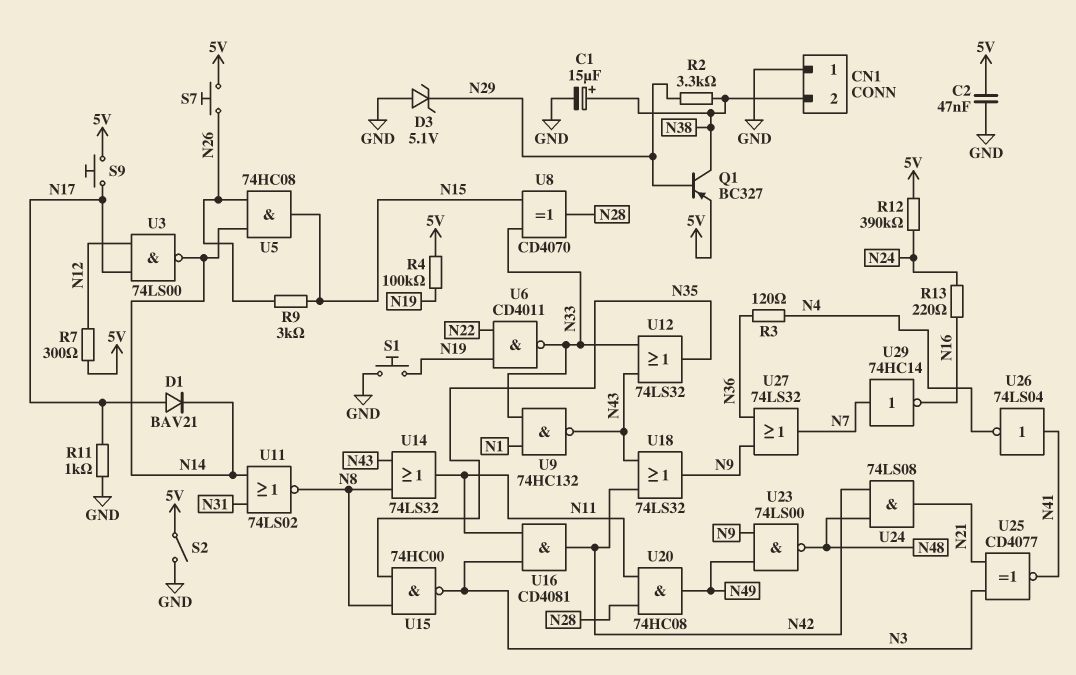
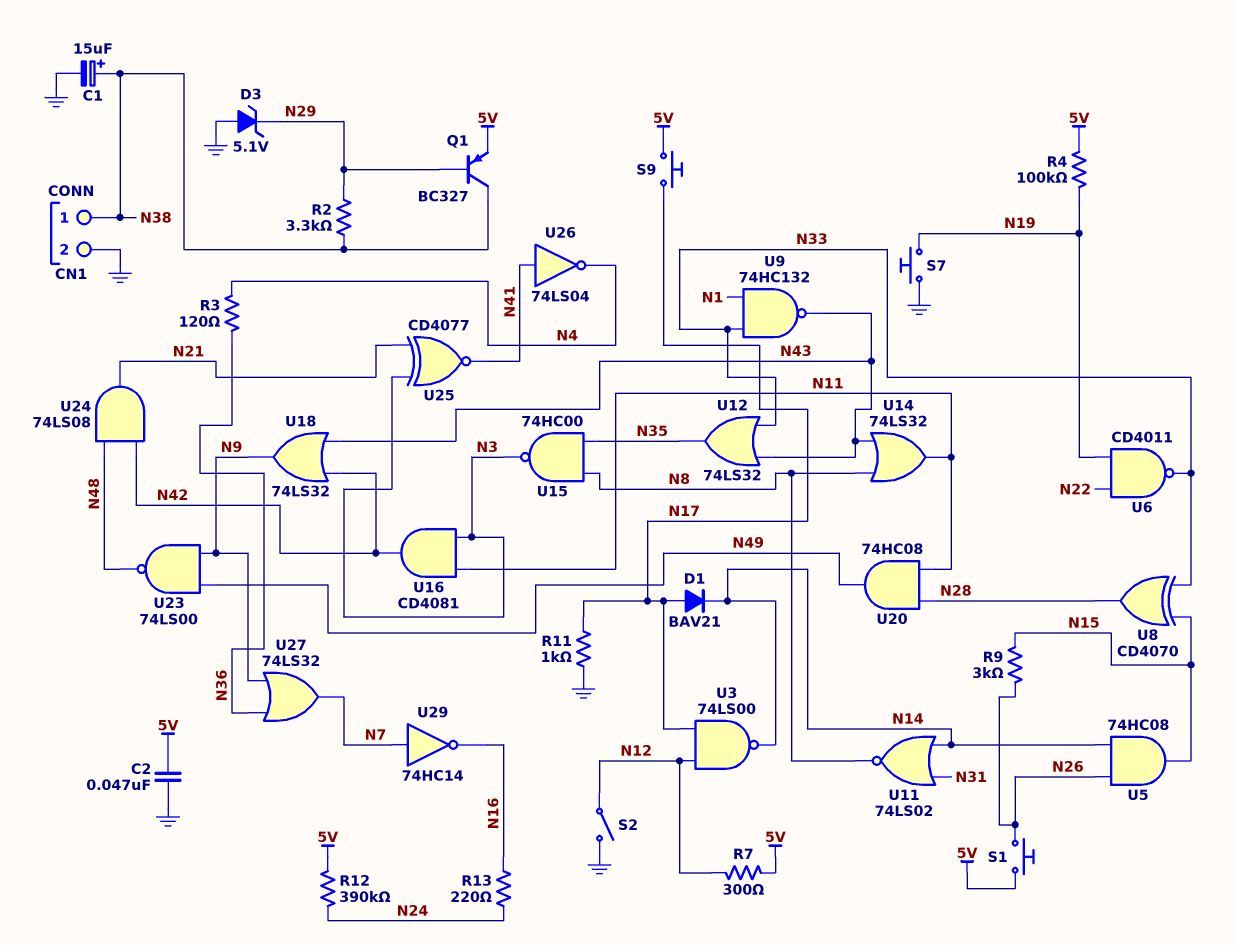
CN1 pin 1: GND -> N38
CN1 pin 2: N38 -> GND
S1: button (GND, N19) -> button (5V, N26)
S2: switch (5V, GND) -> switch (GND, N12)
S7: button (5V, N26) -> button (GND, N19)

